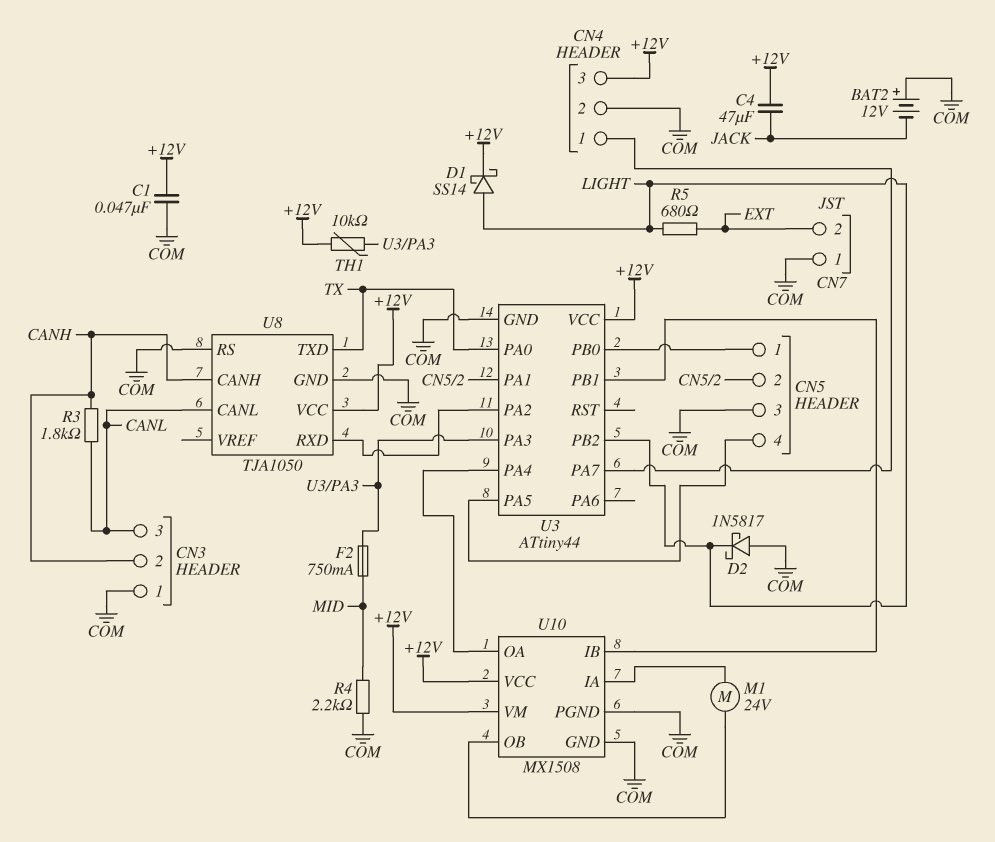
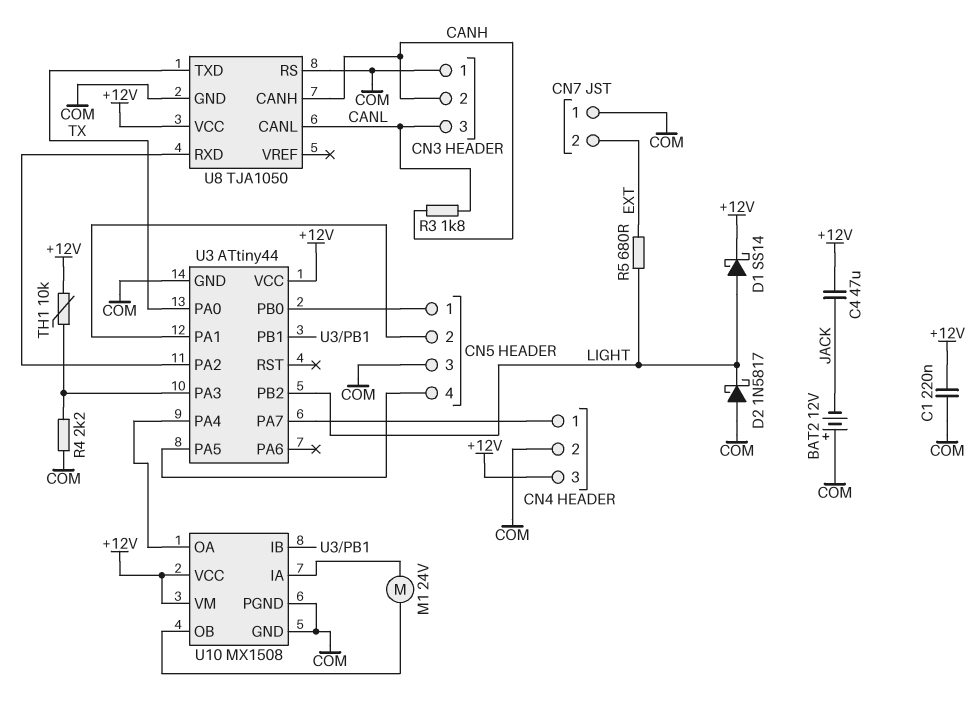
C1: 47nF (+12V, COM) -> 220nF (+12V, COM)
F2: 750mA (MID, U3/PA3) -> none
R4: 2.2k (COM, MID) -> 2.2k (COM, U3/PA3)

